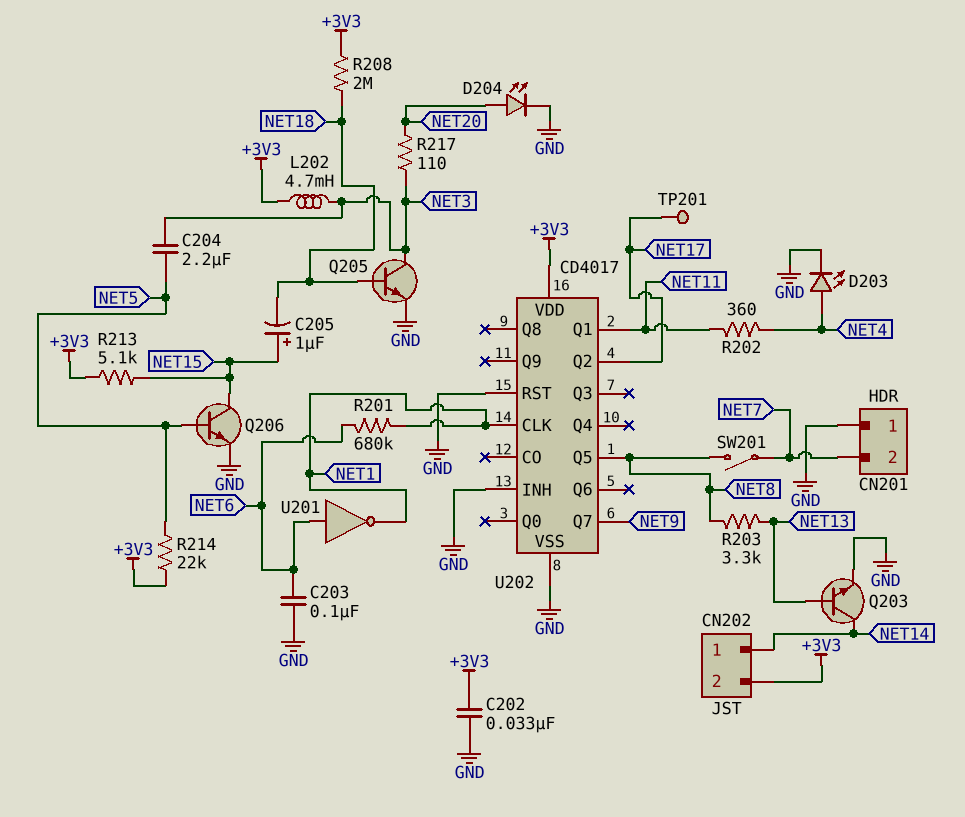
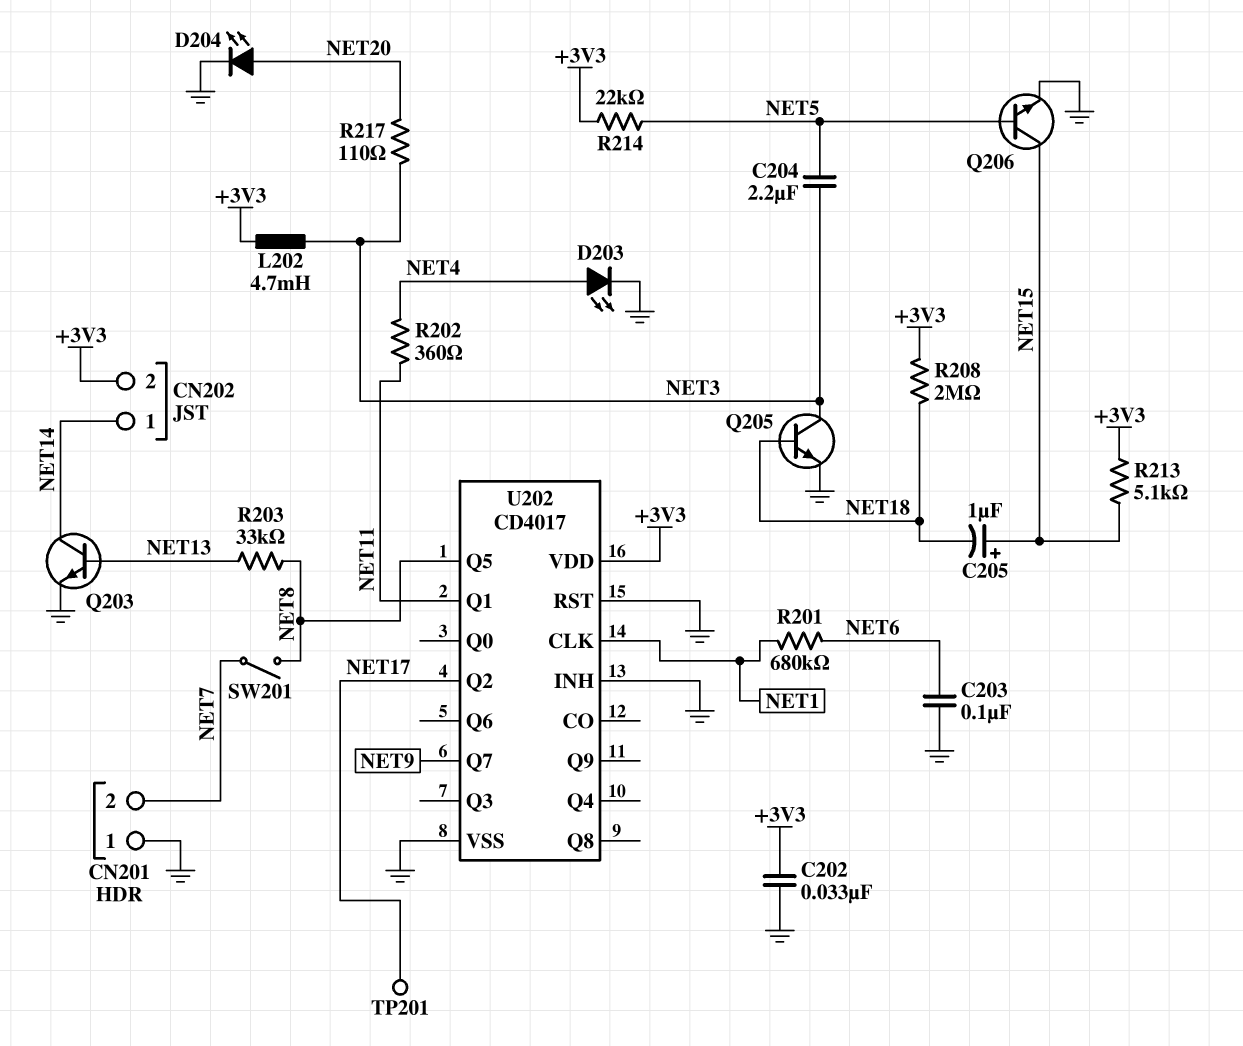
R203: 3.3k (NET8, NET13) -> 33k (NET8, NET13)
U201: NOT (in NET6, out NET1) -> none

